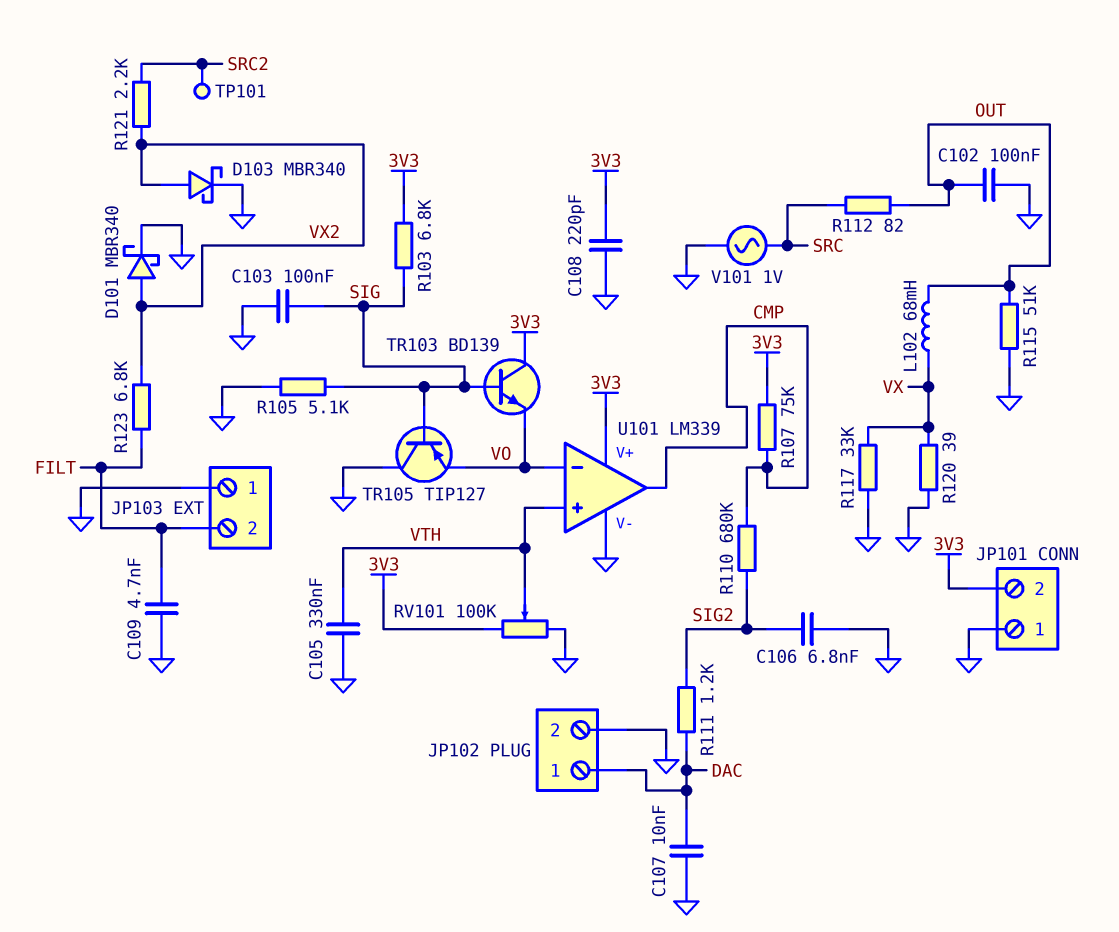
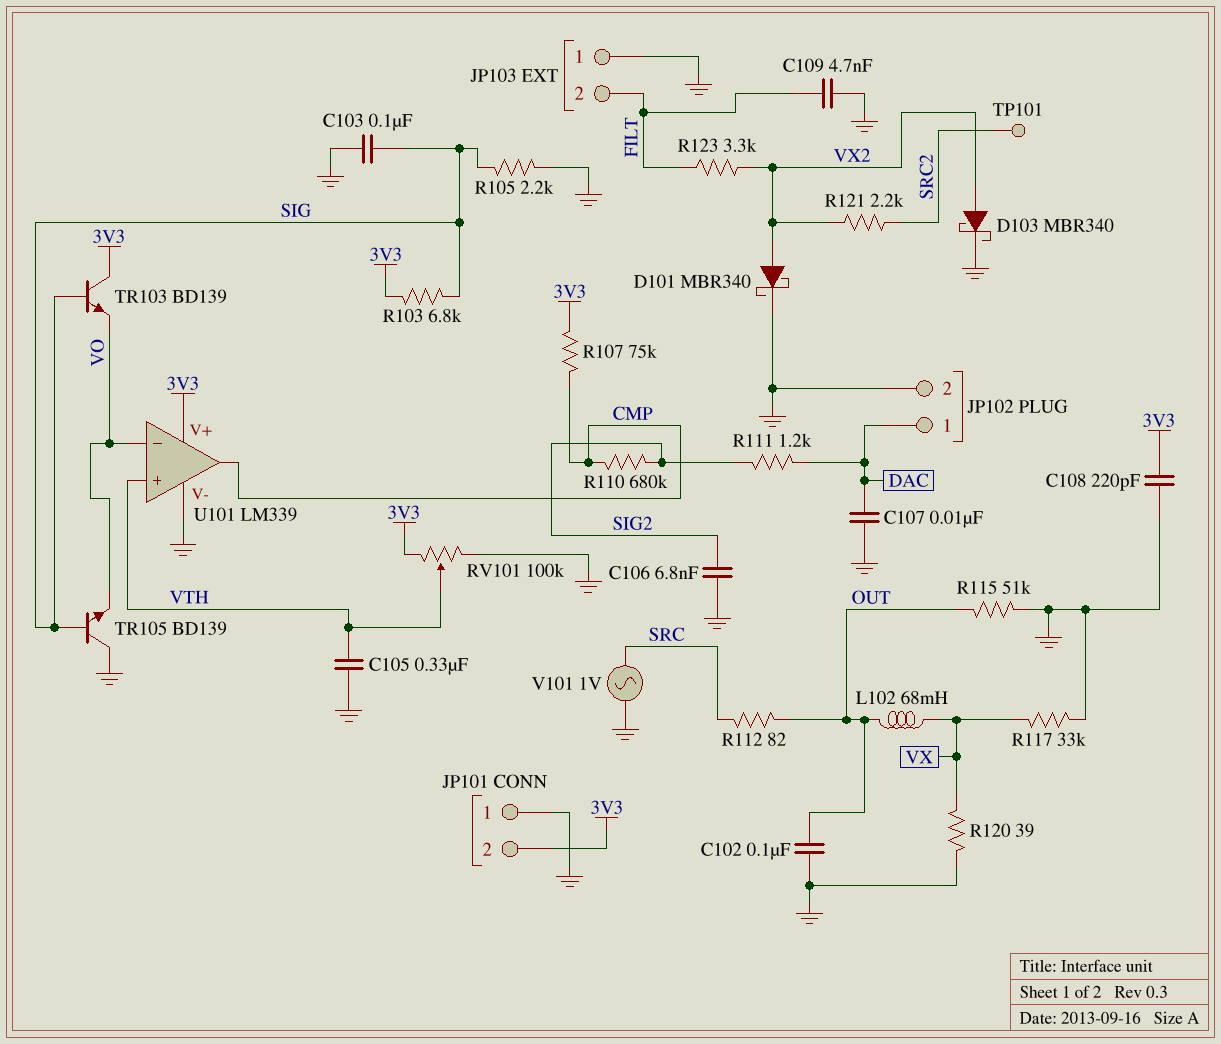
R105: 5.1k (GND, SIG) -> 2.2k (GND, SIG)
R123: 6.8k (FILT, VX2) -> 3.3k (FILT, VX2)
TR105: PNP TIP127 (B SIG, C GND, E VO) -> NPN BD139 (B SIG, C GND, E VO)

